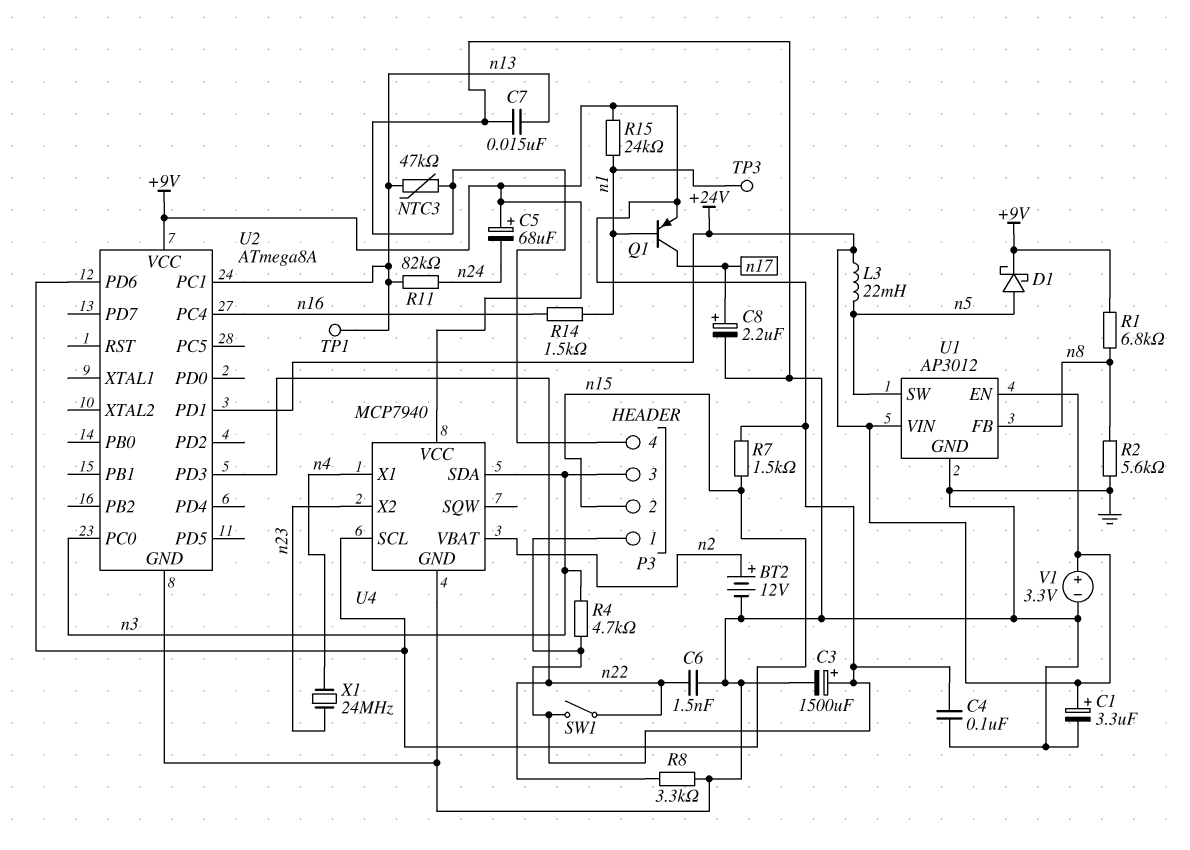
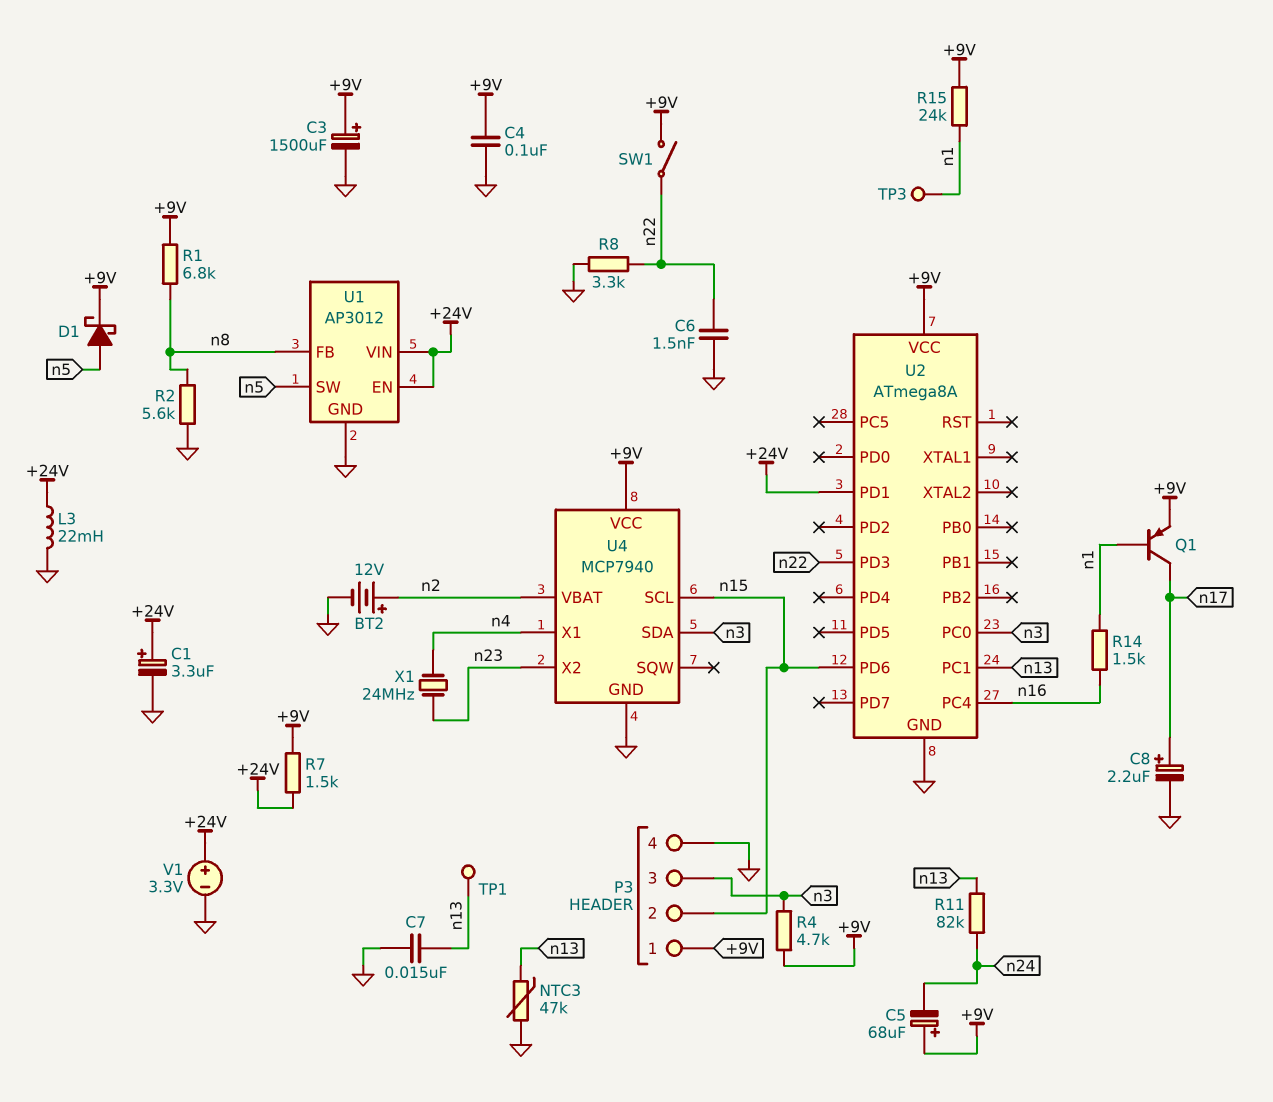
L3: 22mH (+24V, n5) -> 22mH (+24V, GND)
R7: 1.5k (+9V, n15) -> 1.5k (+9V, +24V)

